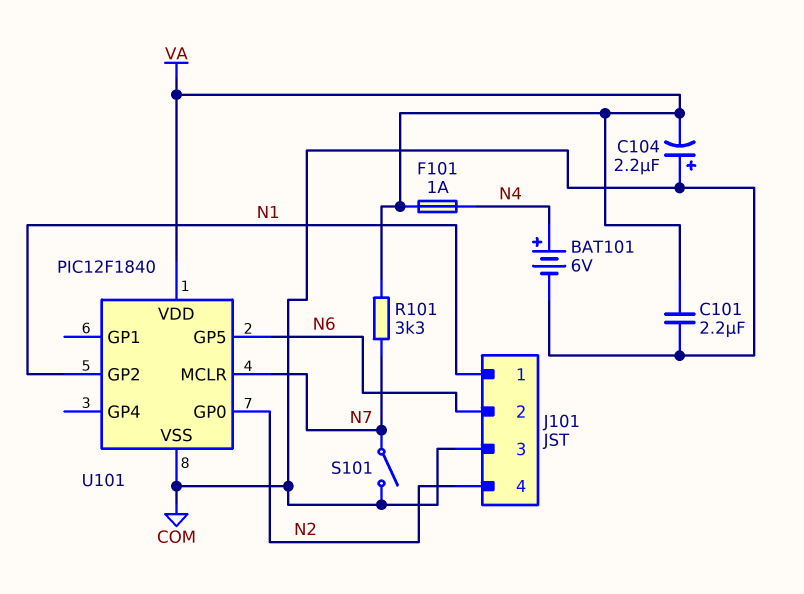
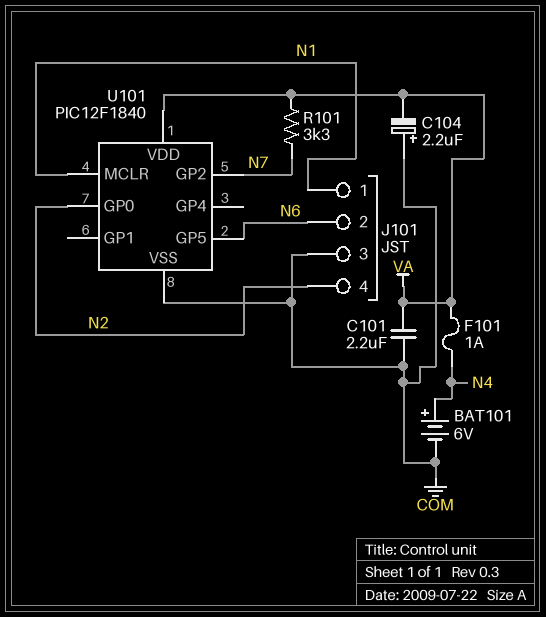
S101: switch (COM, N7) -> none
U101 pin GP2: N1 -> N7
U101 pin MCLR: N7 -> N1

